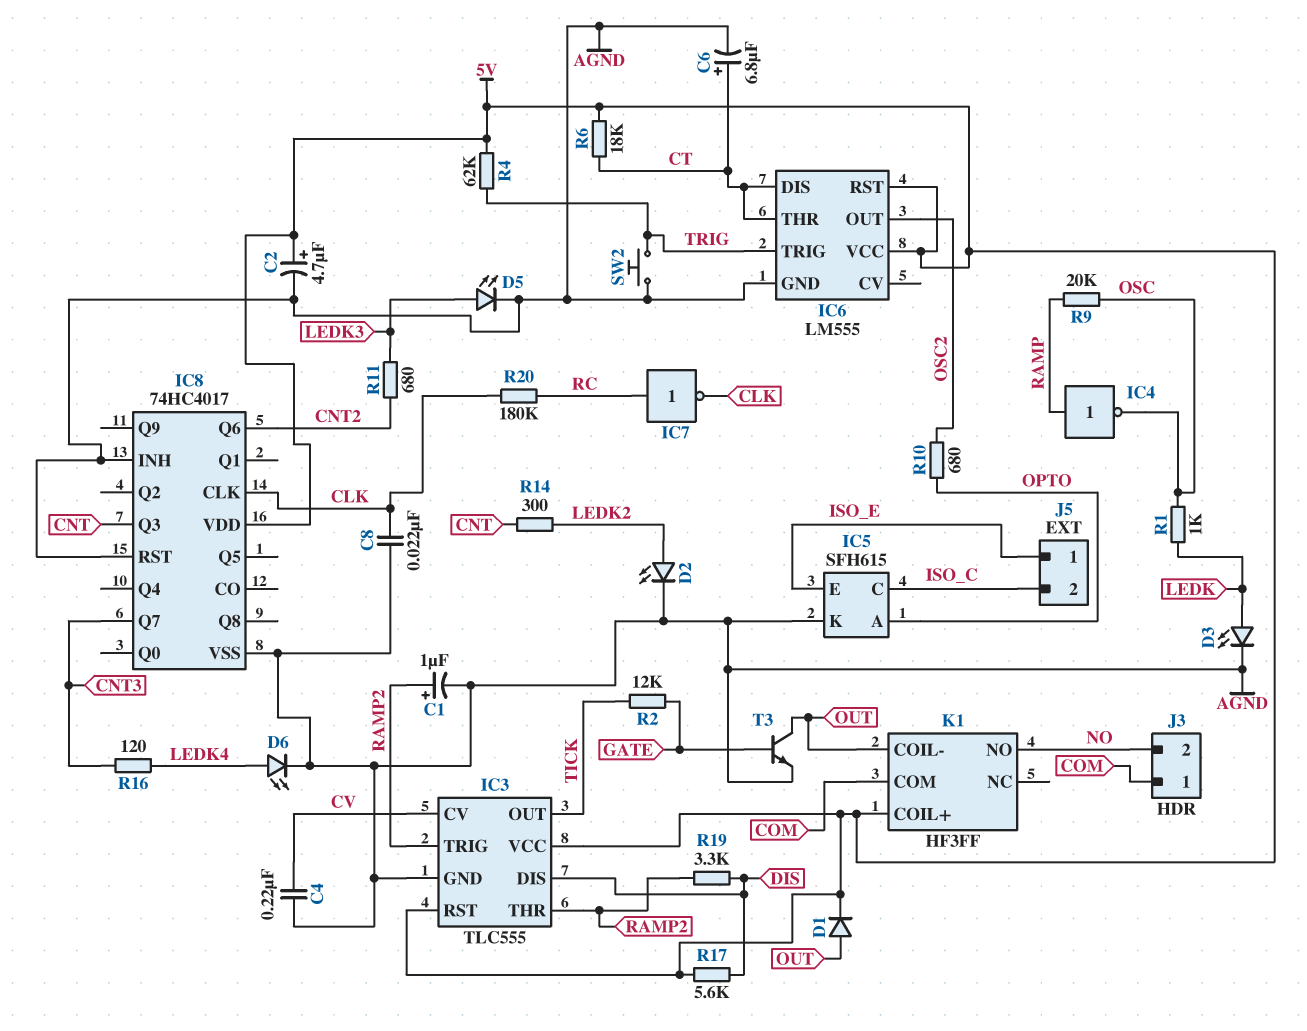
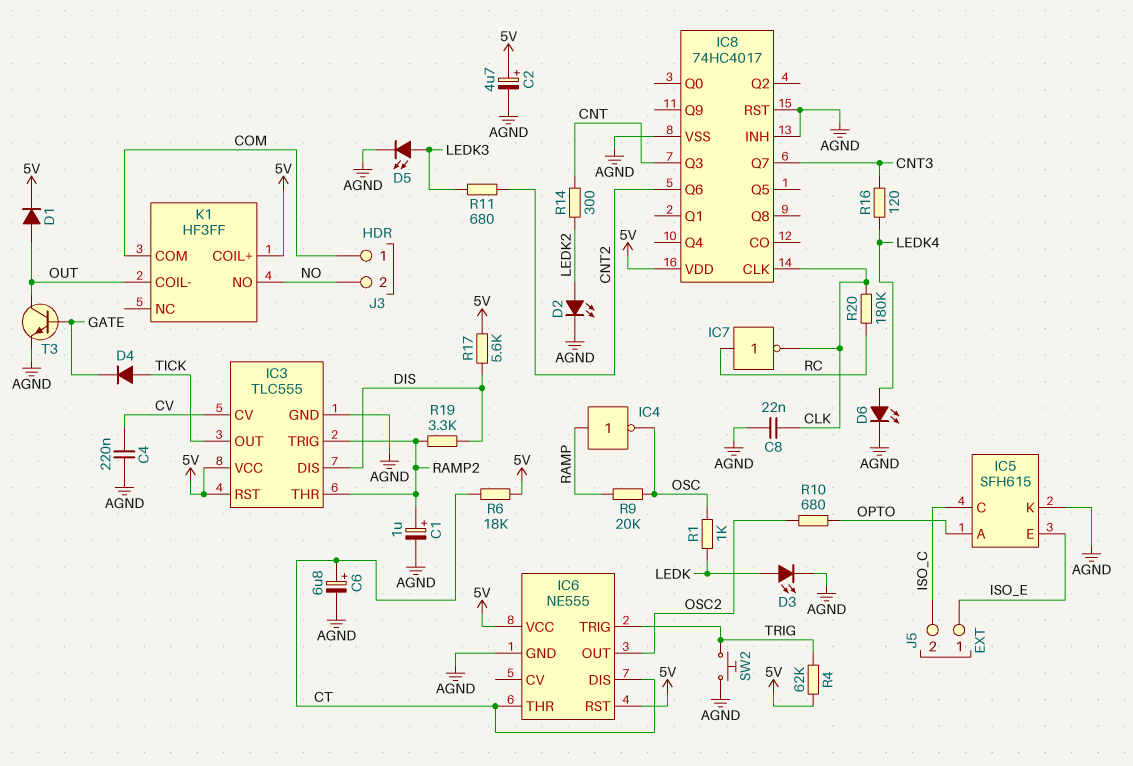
D4: none -> diode (A TICK, K GATE)
IC6: LM555 -> NE555
R2: 12k (GATE, TICK) -> none

